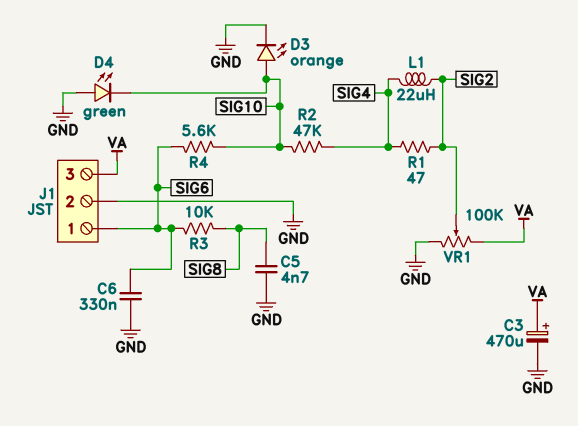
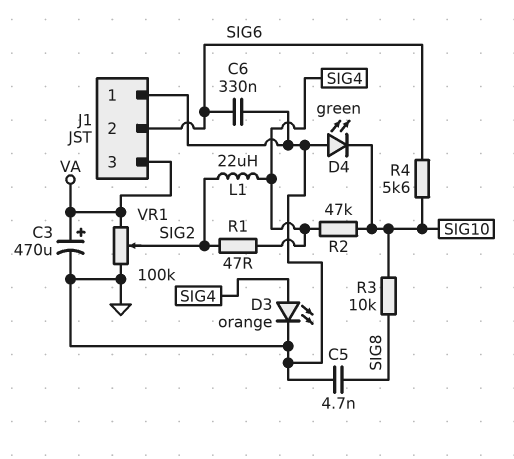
D3: LED orange (A SIG10, K GND) -> LED orange (A SIG4, K GND)
J1 pin 1: SIG6 -> GND
J1 pin 2: GND -> SIG6
R3: 10k (SIG6, SIG8) -> 10k (SIG8, SIG10)

